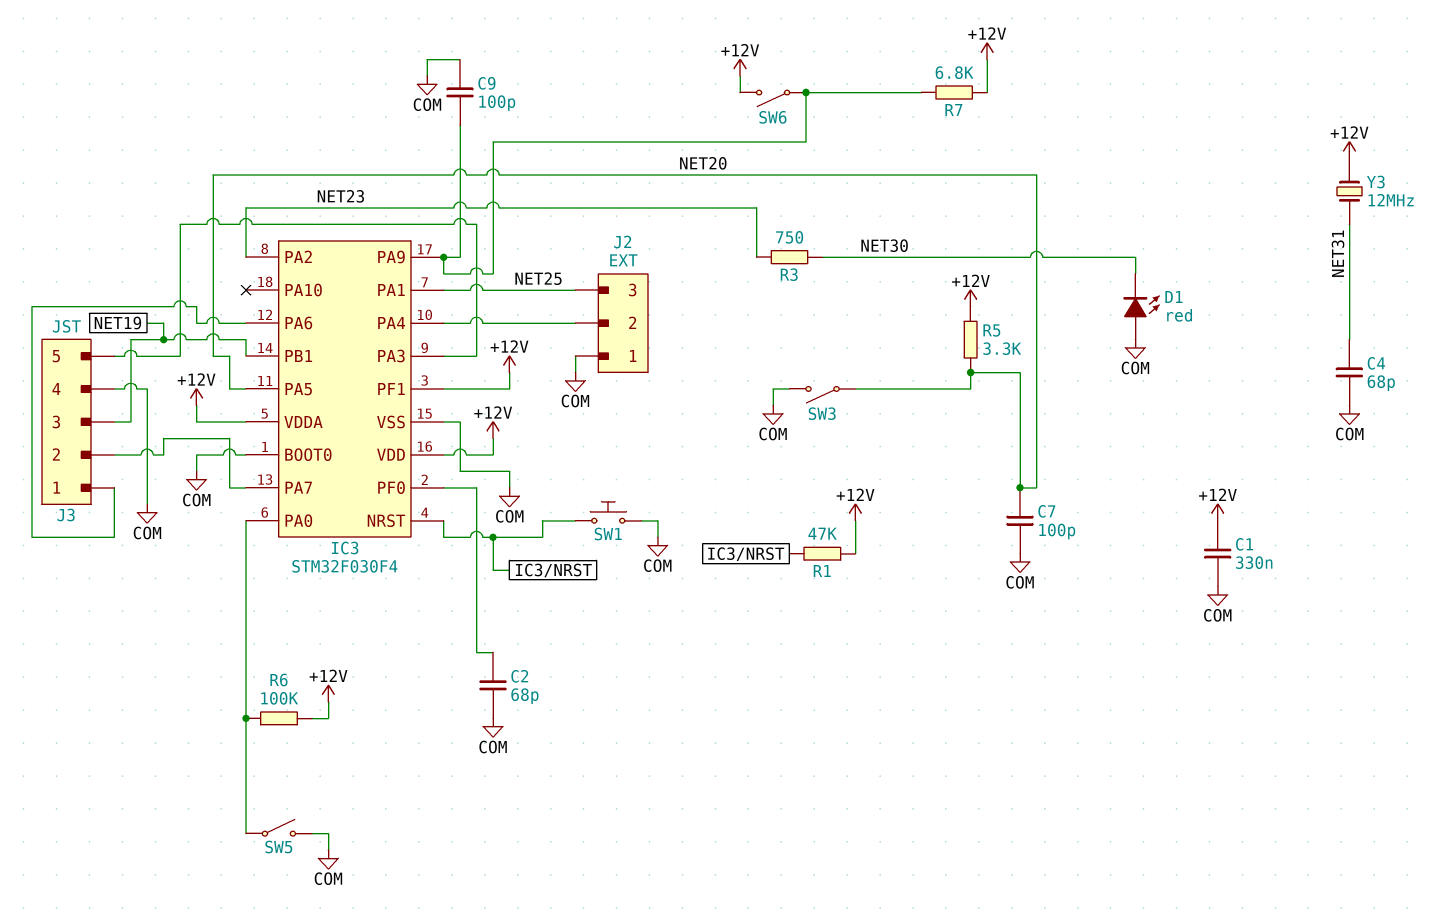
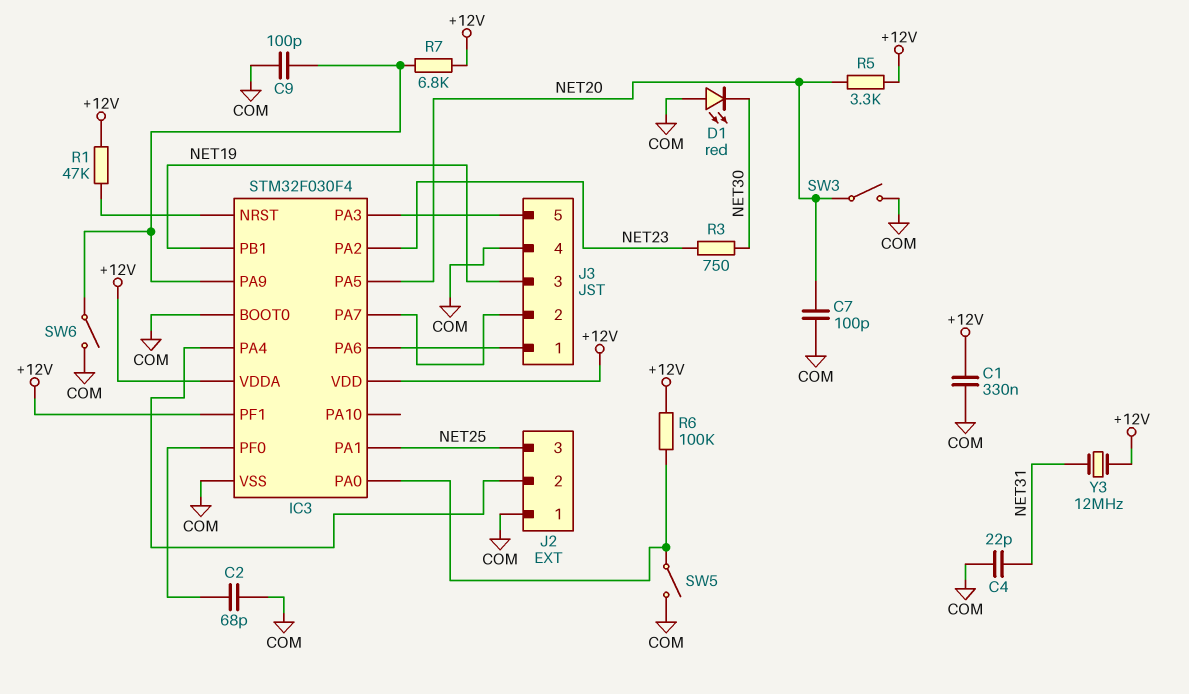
C4: 68pF (COM, NET31) -> 22pF (COM, NET31)
SW1: button (COM, IC3/NRST) -> none
SW6: switch (+12V, IC3/PA9) -> switch (COM, IC3/PA9)

